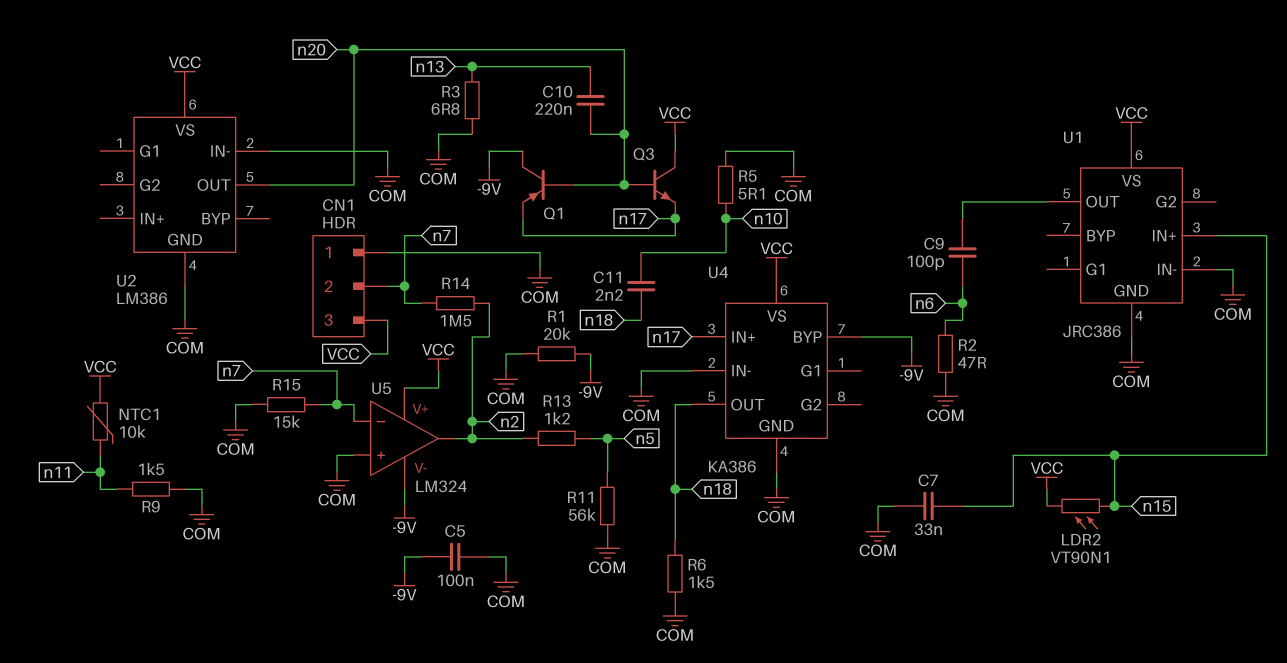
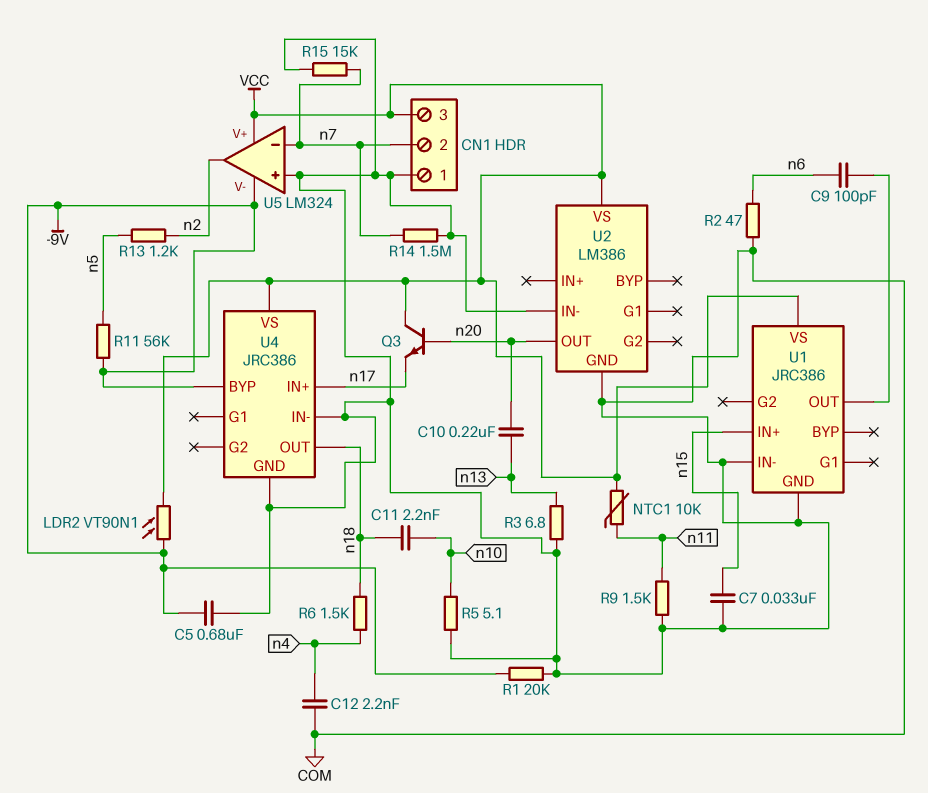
C5: 100nF (-9V, COM) -> 680nF (-9V, COM)
C12: none -> 2.2nF (COM, n4)
LDR2: VT90N1 (VCC, n15) -> VT90N1 (-9V, VCC)
Q1: PNP (B n20, C -9V, E n17) -> none
R6: 1.5k (COM, n18) -> 1.5k (n4, n18)
R11: 56k (COM, n5) -> 56k (-9V, n5)
R14: 1.5M (n2, n7) -> 1.5M (COM, n7)
U4: KA386 -> JRC386

